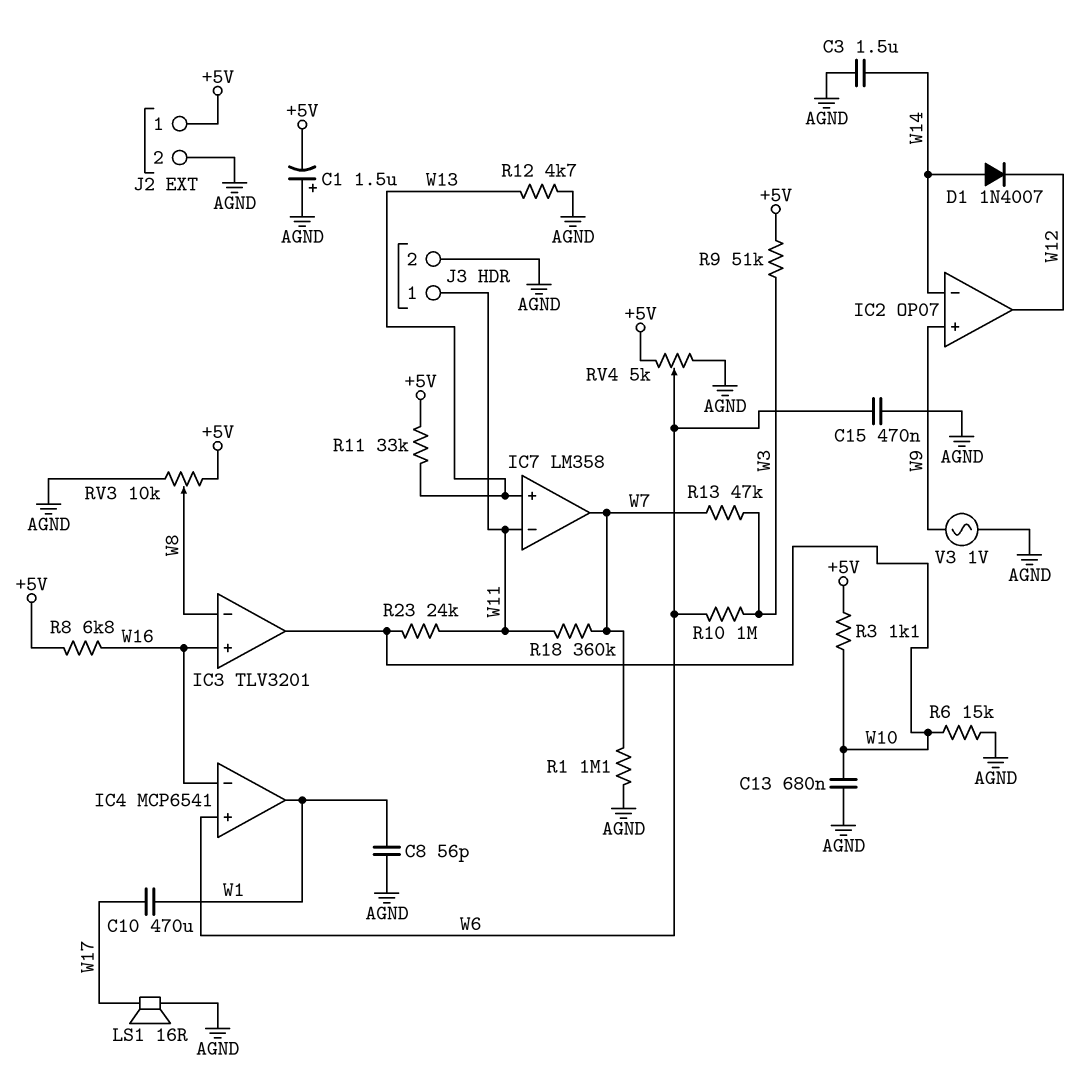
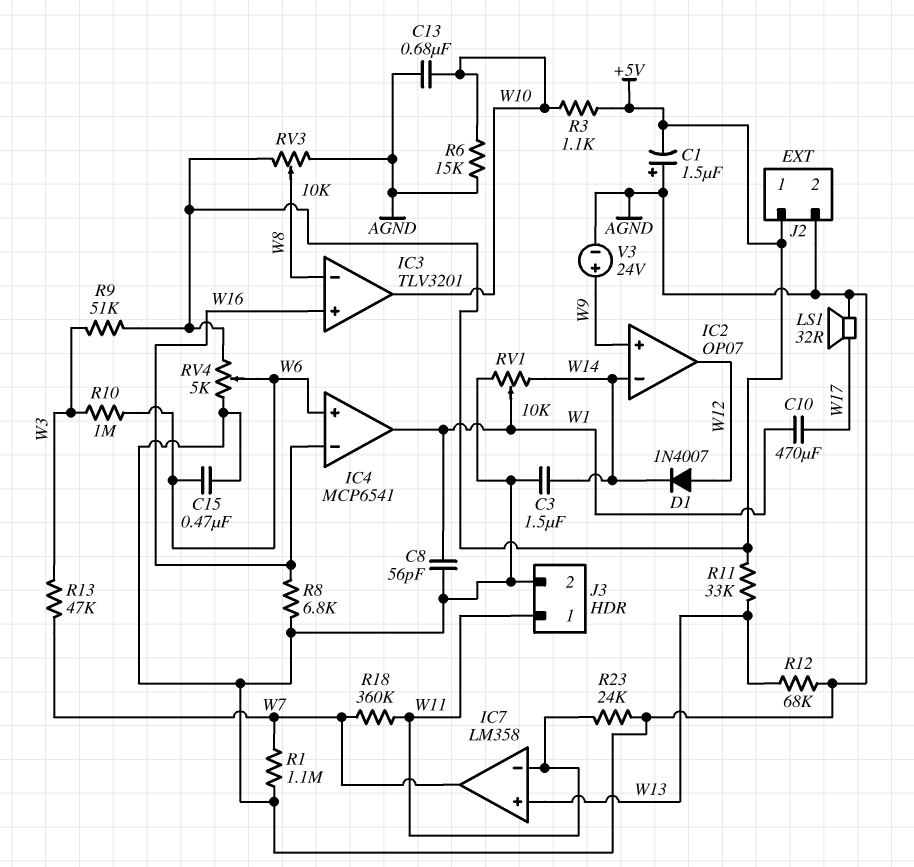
D1: diode 1N4007 (A W14, K W12) -> diode 1N4007 (A W12, K W14)
LS1: speaker 16R (AGND, W17) -> speaker 32R (AGND, W17)
R8: 6.8k (+5V, W16) -> 6.8k (AGND, W16)
R12: 4.7k (AGND, W13) -> 68k (AGND, W13)
R23: 24k (W10, W11) -> 24k (AGND, W11)
RV1: none -> 10k (AGND, W14, wiper W1)
V3: AC 1V (AGND, W9) -> 24V (plus W9, minus AGND)

